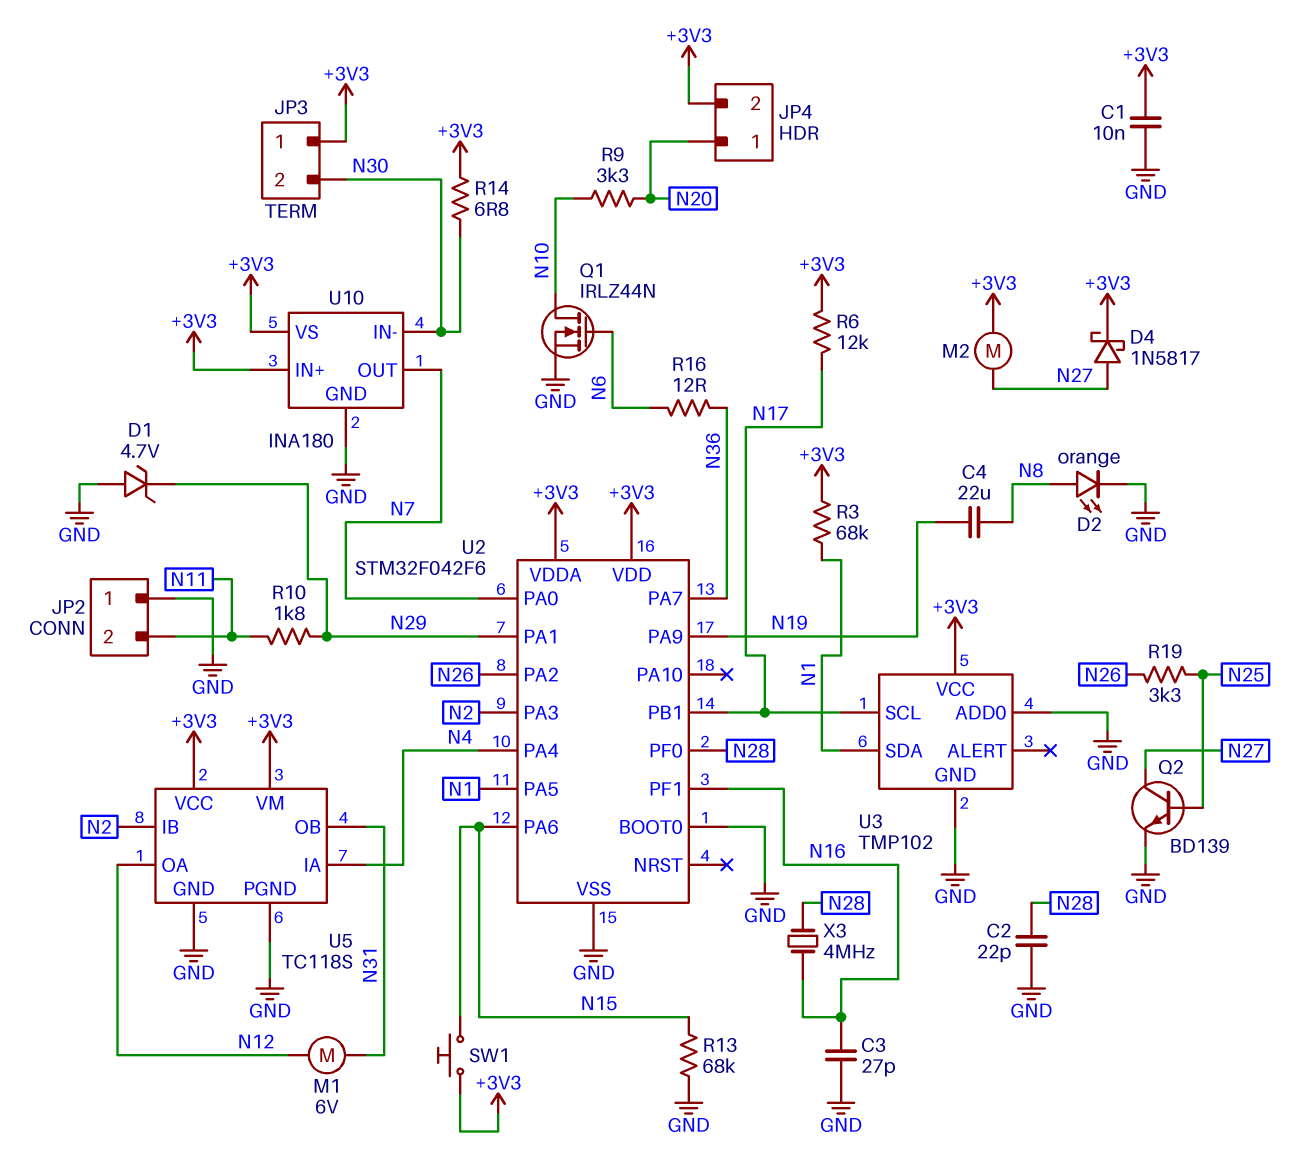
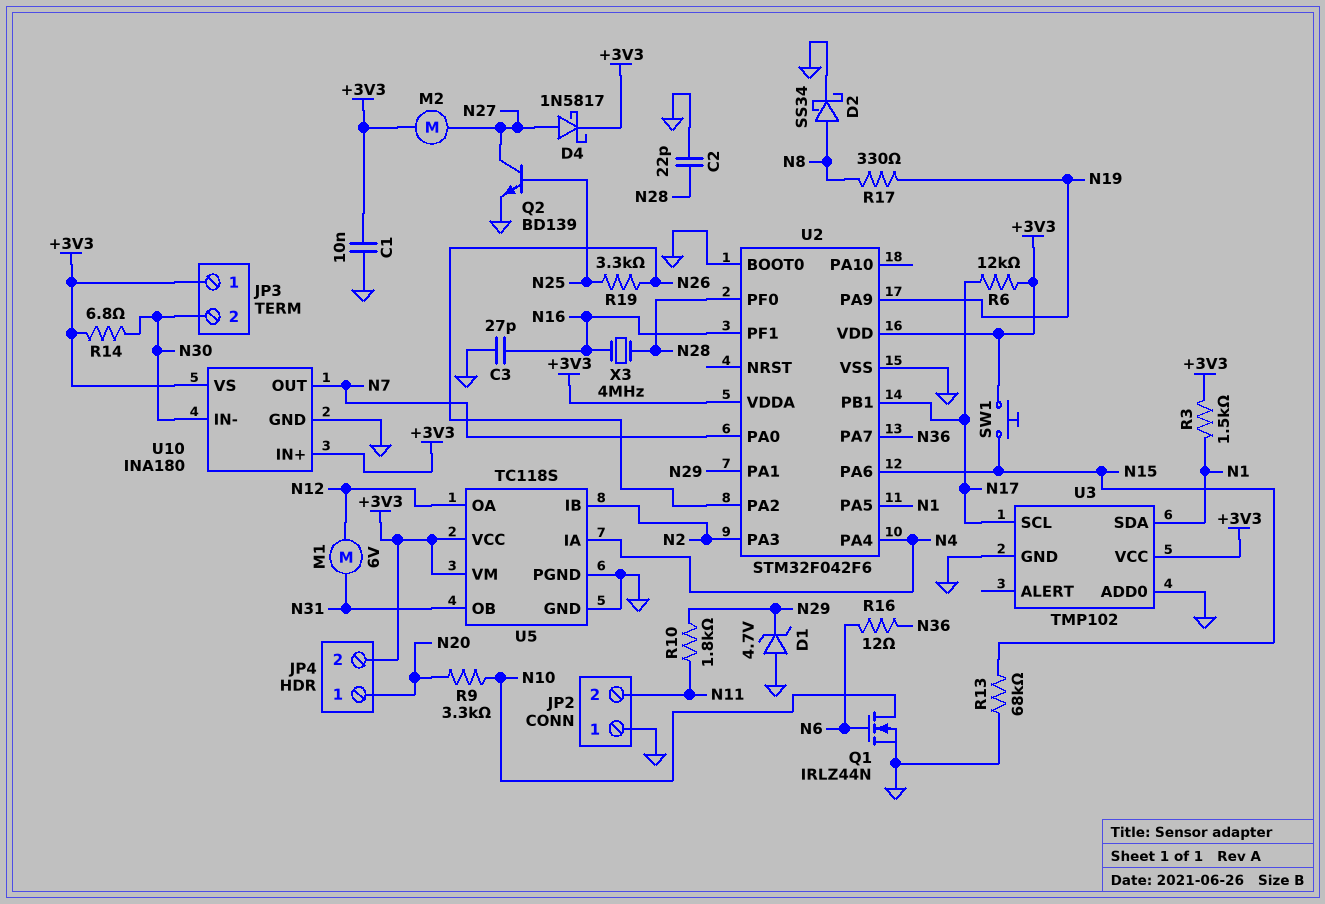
C4: 22uF (N8, N19) -> none
D2: LED orange (A N8, K GND) -> schottky SS34 (A N8, K GND)
R3: 68k (+3V3, N1) -> 1.5k (+3V3, N1)
R17: none -> 330 (N8, N19)

